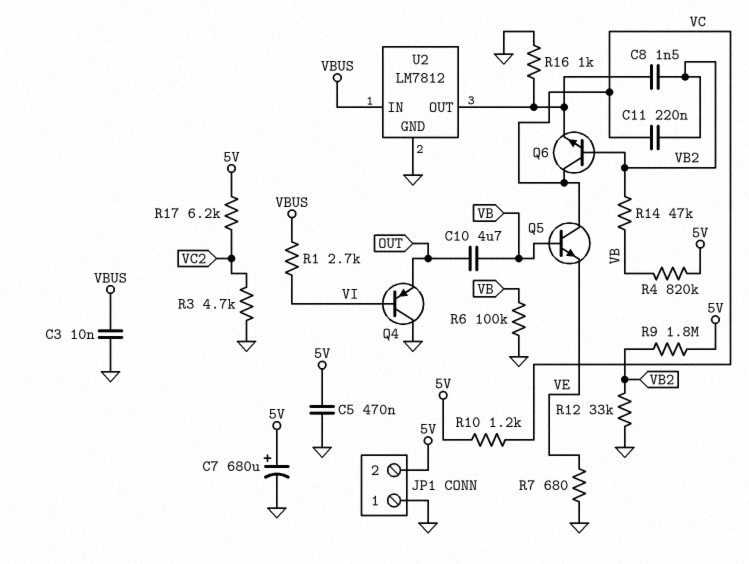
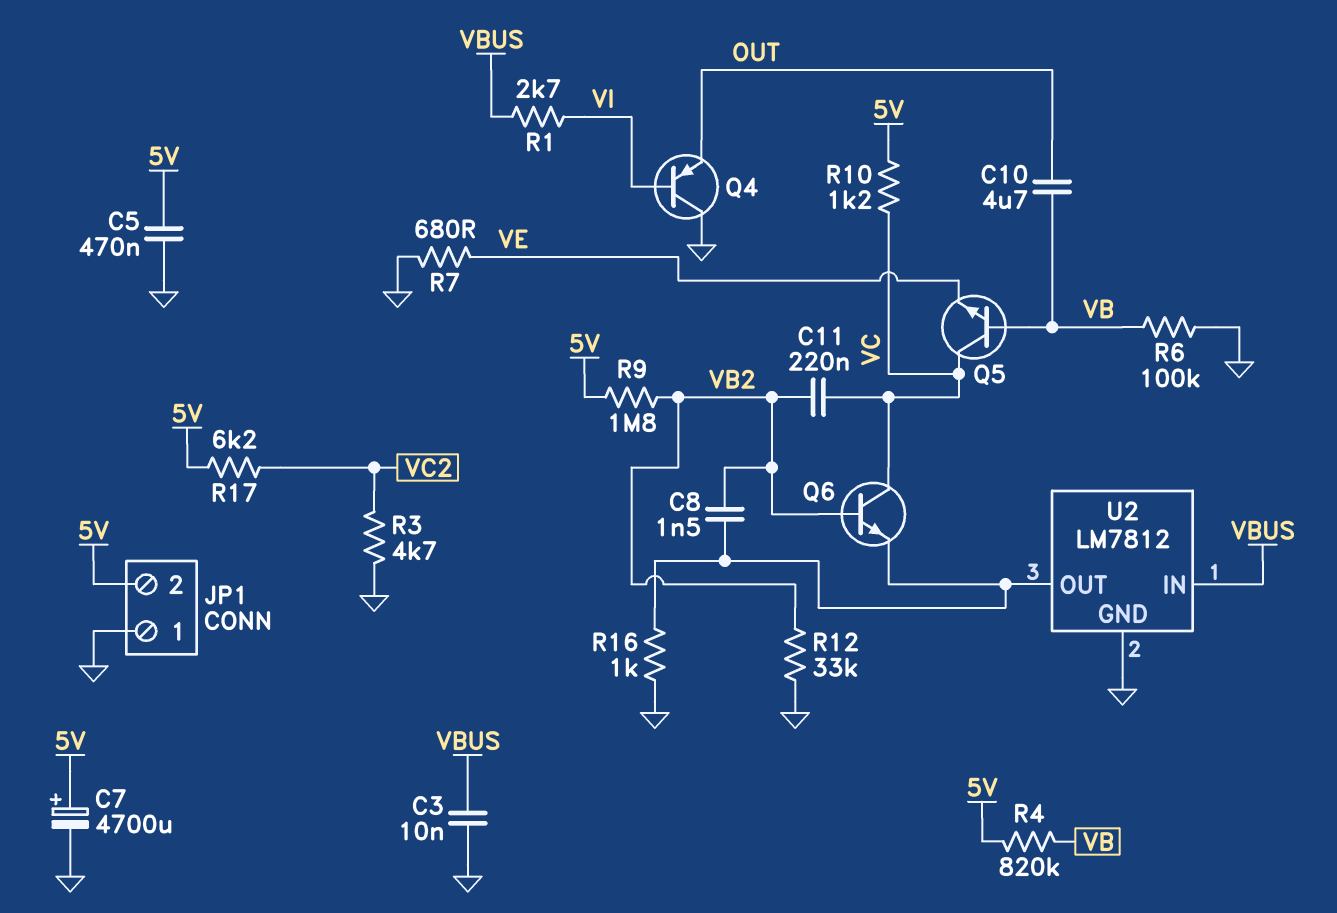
C7: 680uF (plus 5V, minus GND) -> 4700uF (plus 5V, minus GND)
R14: 47k (VB, VB2) -> none

